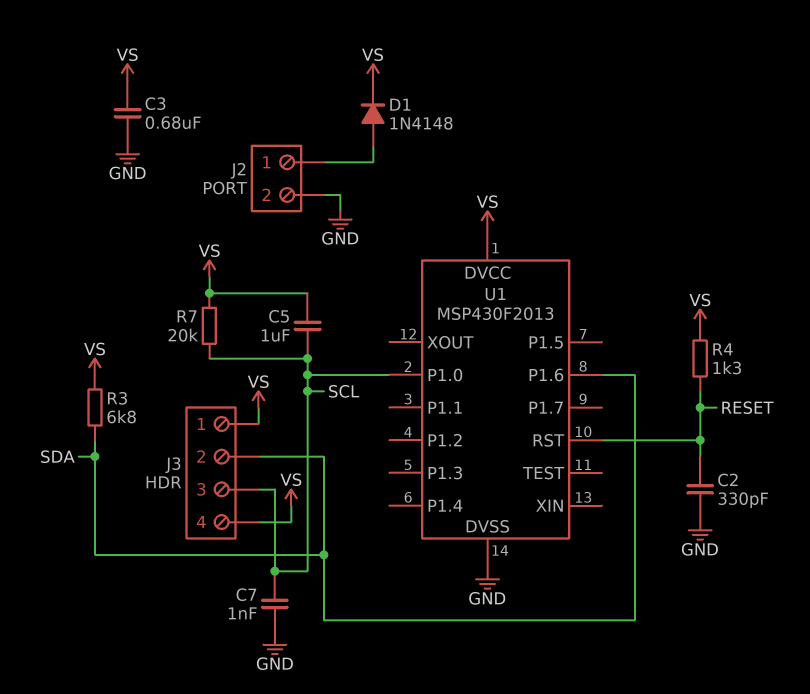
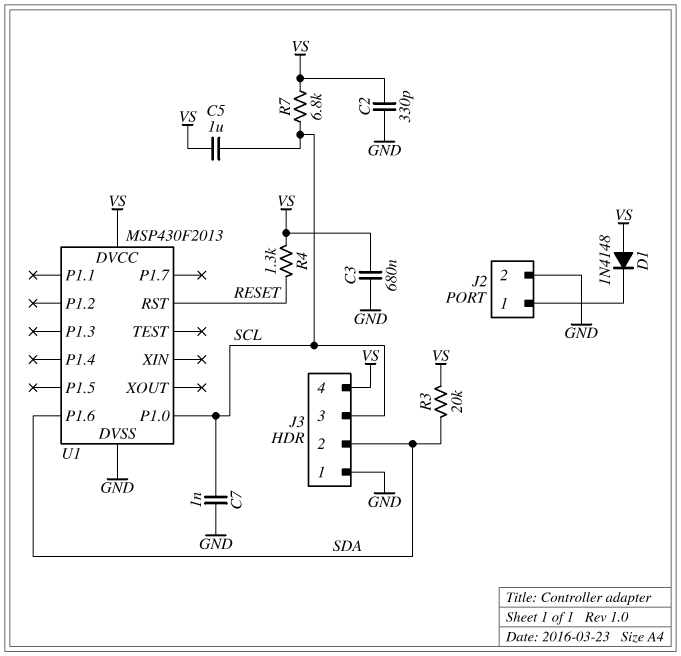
C2: 330pF (GND, RESET) -> 330pF (GND, VS)
D1: diode 1N4148 (A J2/1, K VS) -> diode 1N4148 (A VS, K J2/1)
J3 pin 1: VS -> GND
R3: 6.8k (SDA, VS) -> 20k (SDA, VS)
R7: 20k (SCL, VS) -> 6.8k (SCL, VS)

